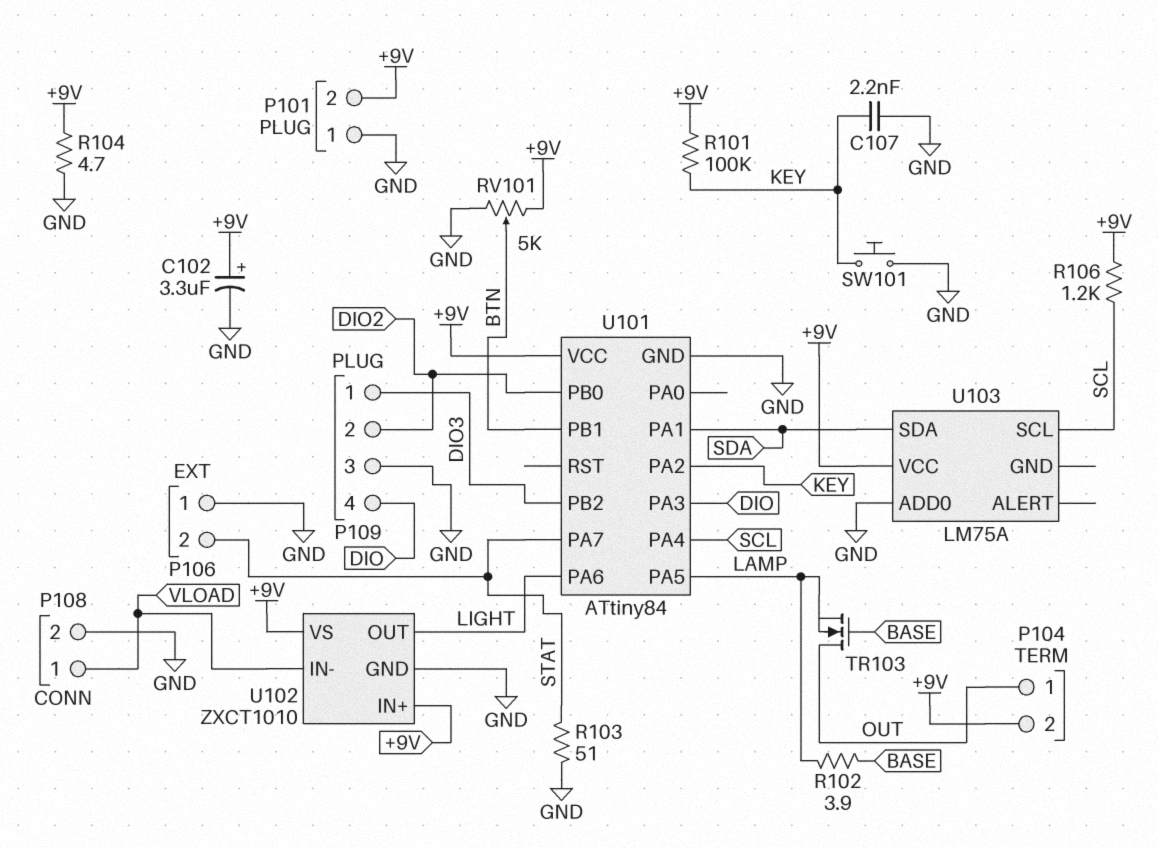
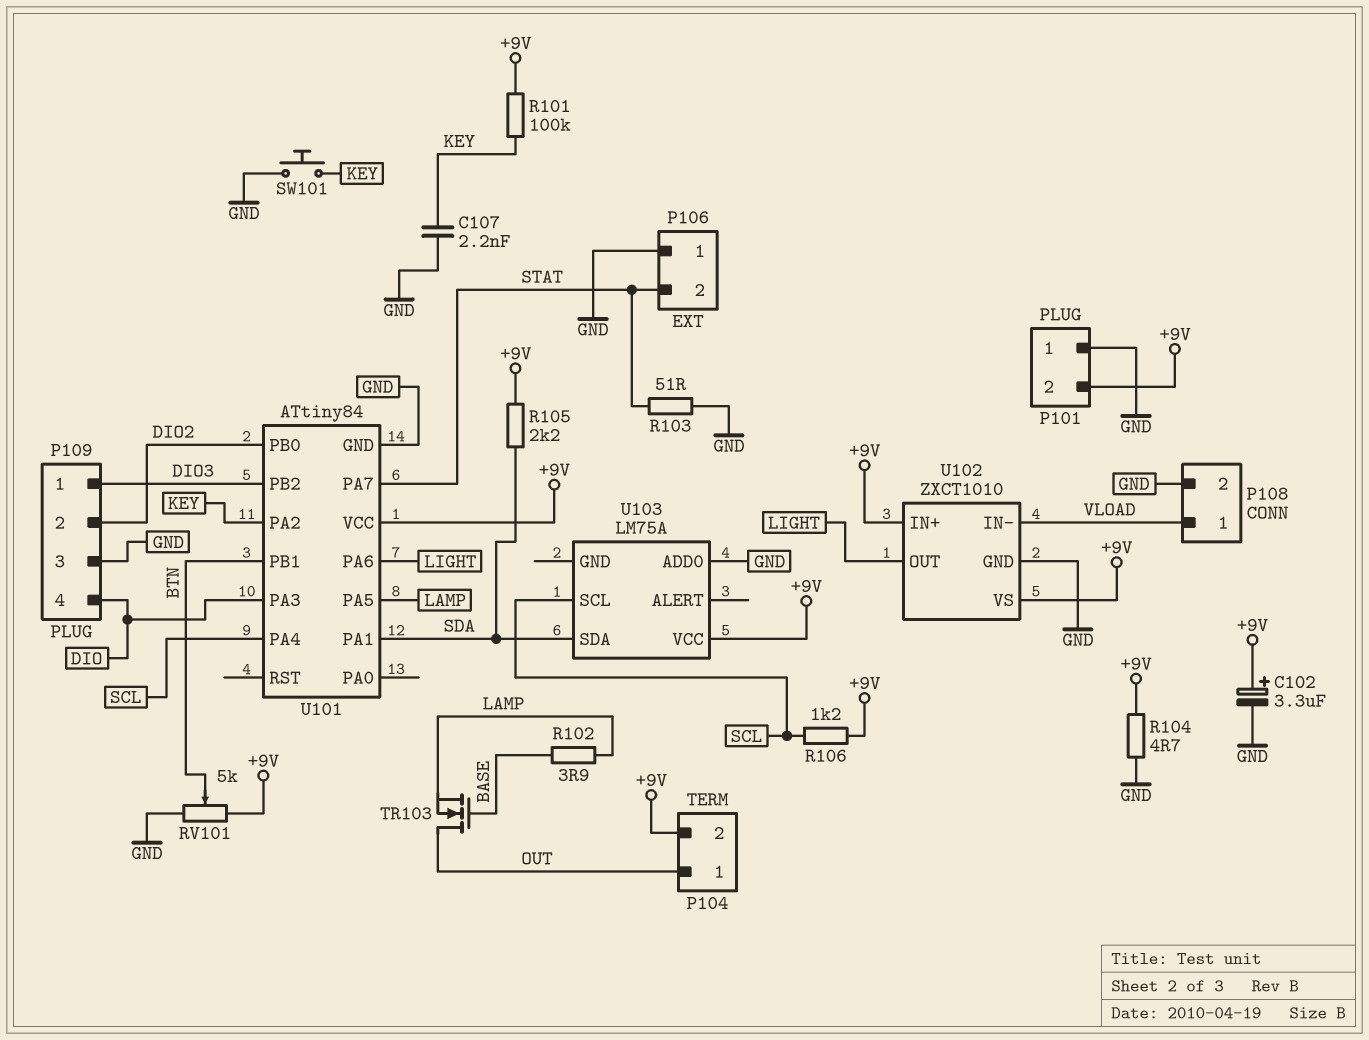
R105: none -> 2.2k (+9V, SDA)

